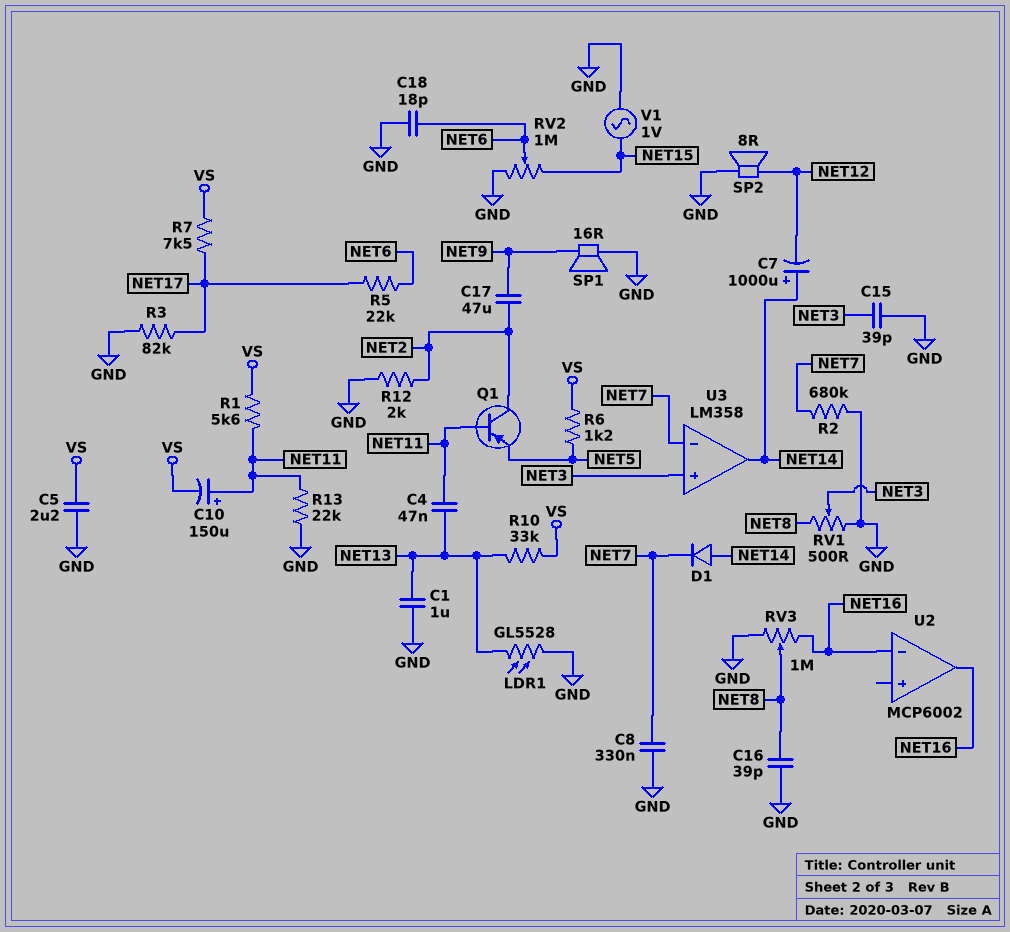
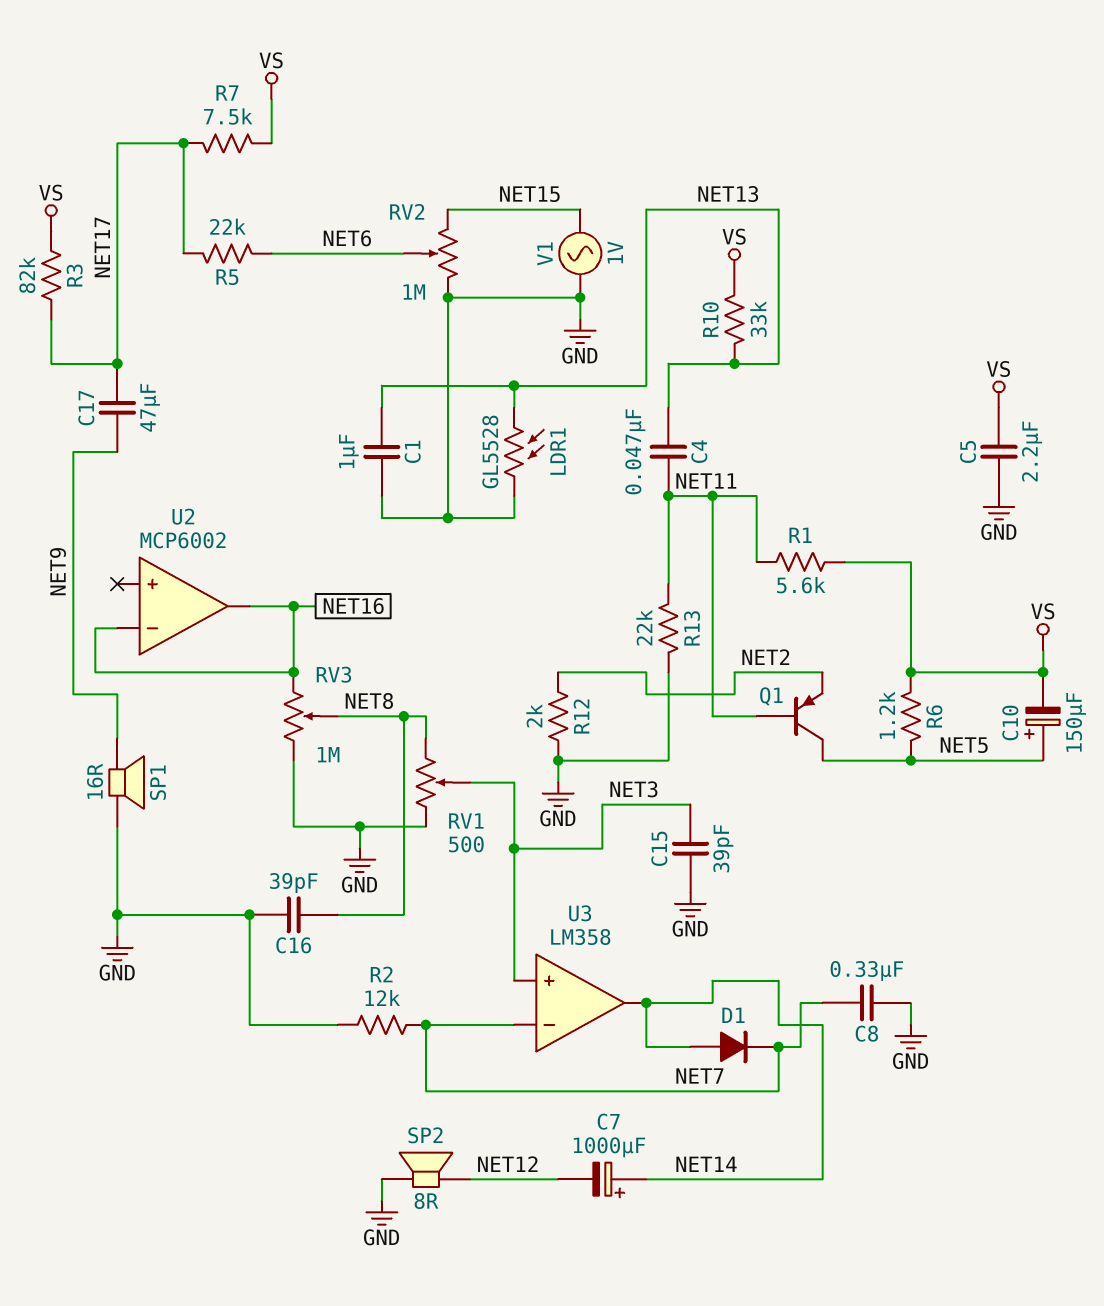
C10: 150uF (plus NET11, minus VS) -> 150uF (plus NET5, minus VS)
C17: 47uF (NET2, NET9) -> 47uF (NET9, NET17)
C18: 18pF (GND, NET6) -> none
Q1: PNP (B NET11, C NET2, E NET5) -> PNP (B NET11, C NET5, E NET2)
R2: 680k (GND, NET7) -> 12k (GND, NET7)
R3: 82k (GND, NET17) -> 82k (NET17, VS)

